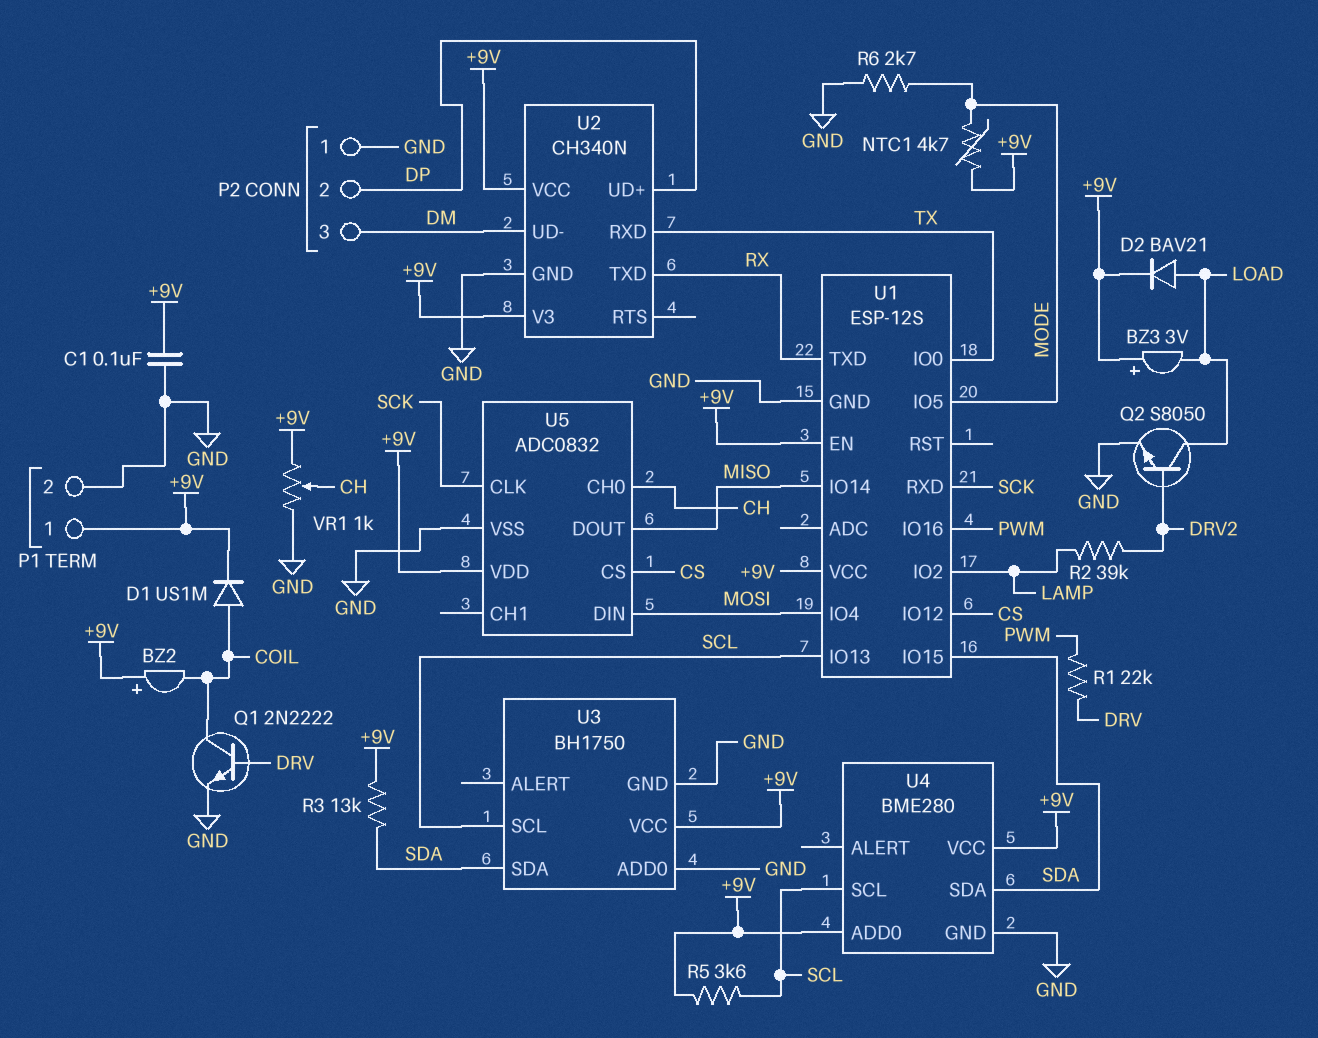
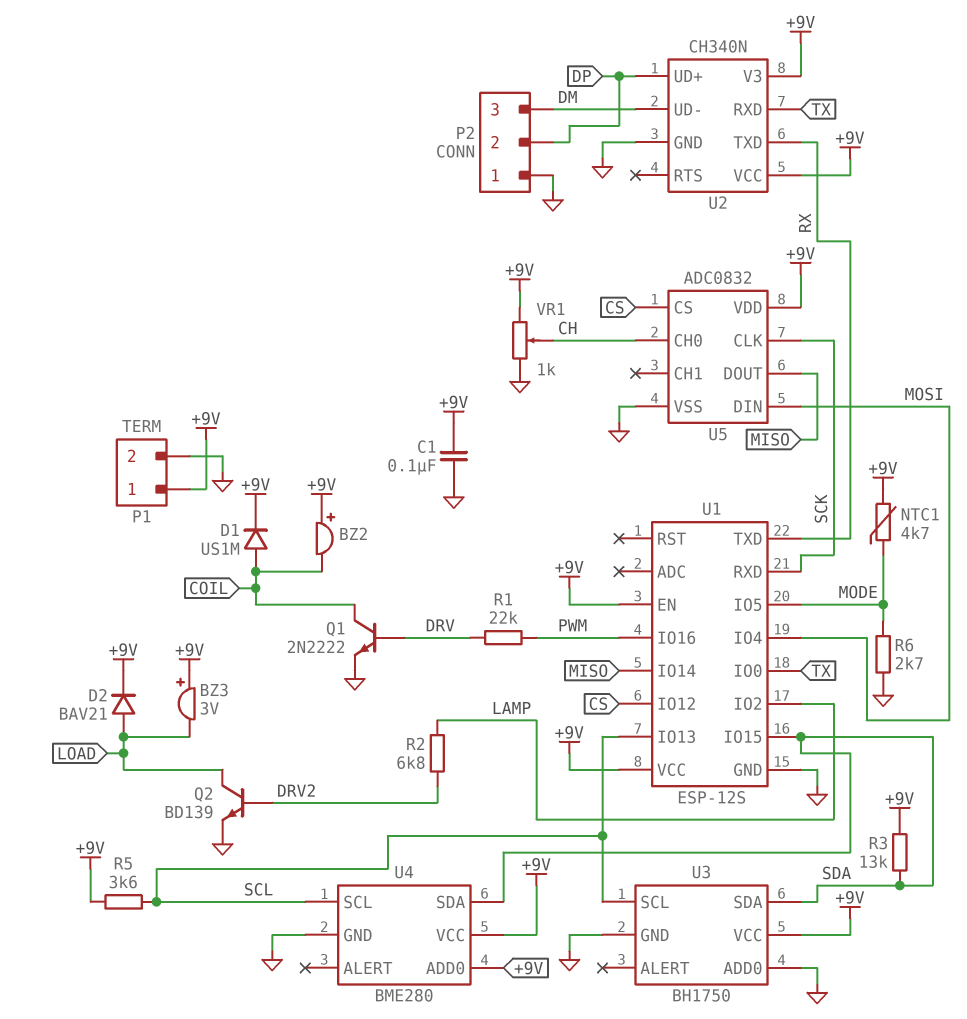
Q2: NPN S8050 (B DRV2, C LOAD, E GND) -> NPN BD139 (B DRV2, C LOAD, E GND)
R2: 39k (DRV2, LAMP) -> 6.8k (DRV2, LAMP)

